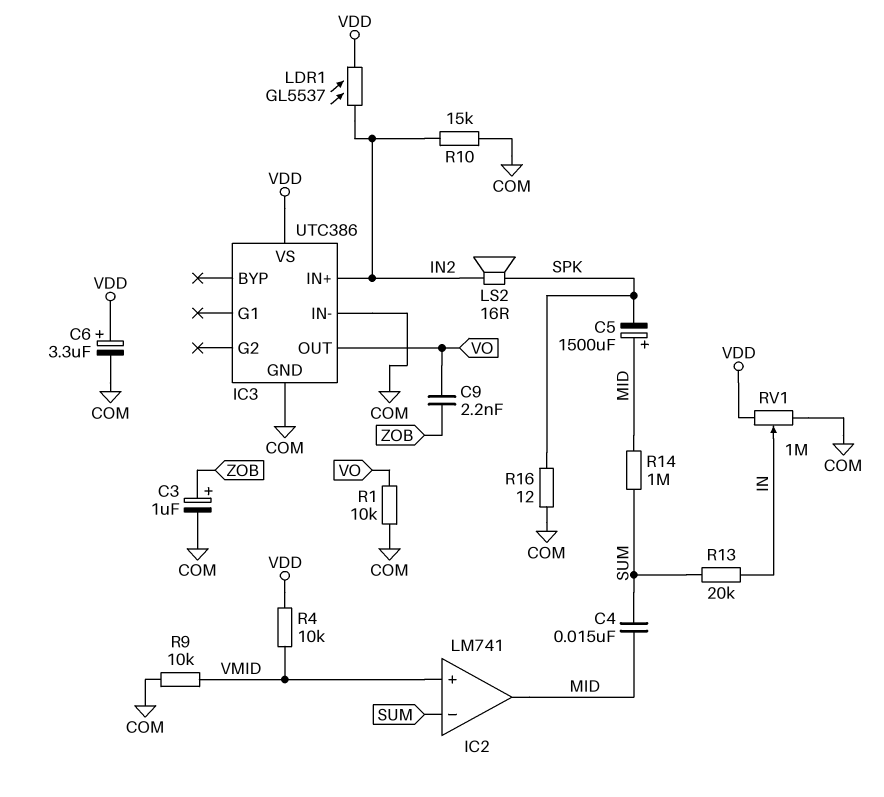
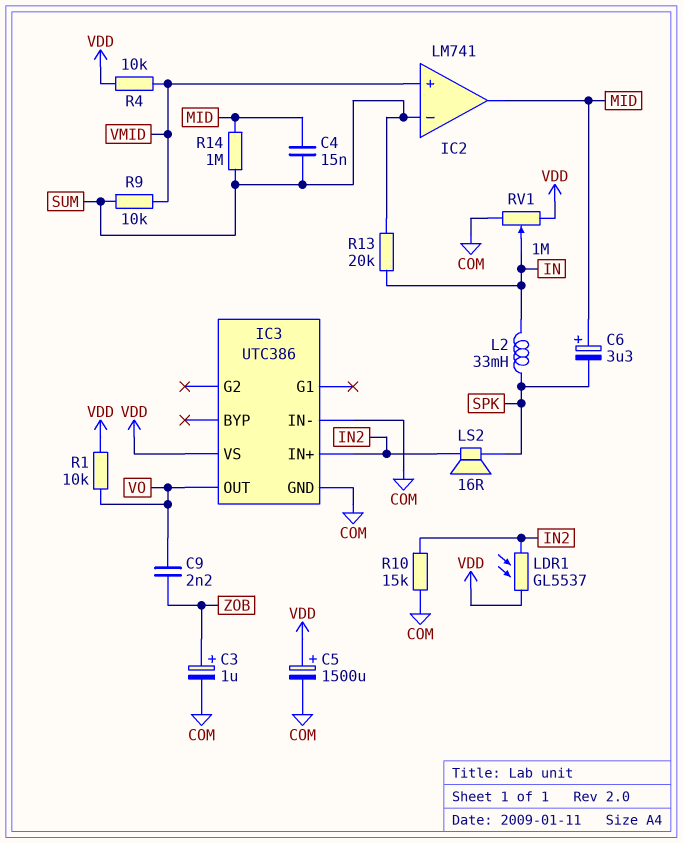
C5: 1500uF (plus MID, minus SPK) -> 1500uF (plus VDD, minus COM)
C6: 3.3uF (plus VDD, minus COM) -> 3.3uF (plus MID, minus SPK)
L2: none -> 33mH (IN, SPK)
R1: 10k (COM, VO) -> 10k (VDD, VO)
R9: 10k (COM, VMID) -> 10k (SUM, VMID)
R16: 12 (COM, SPK) -> none

